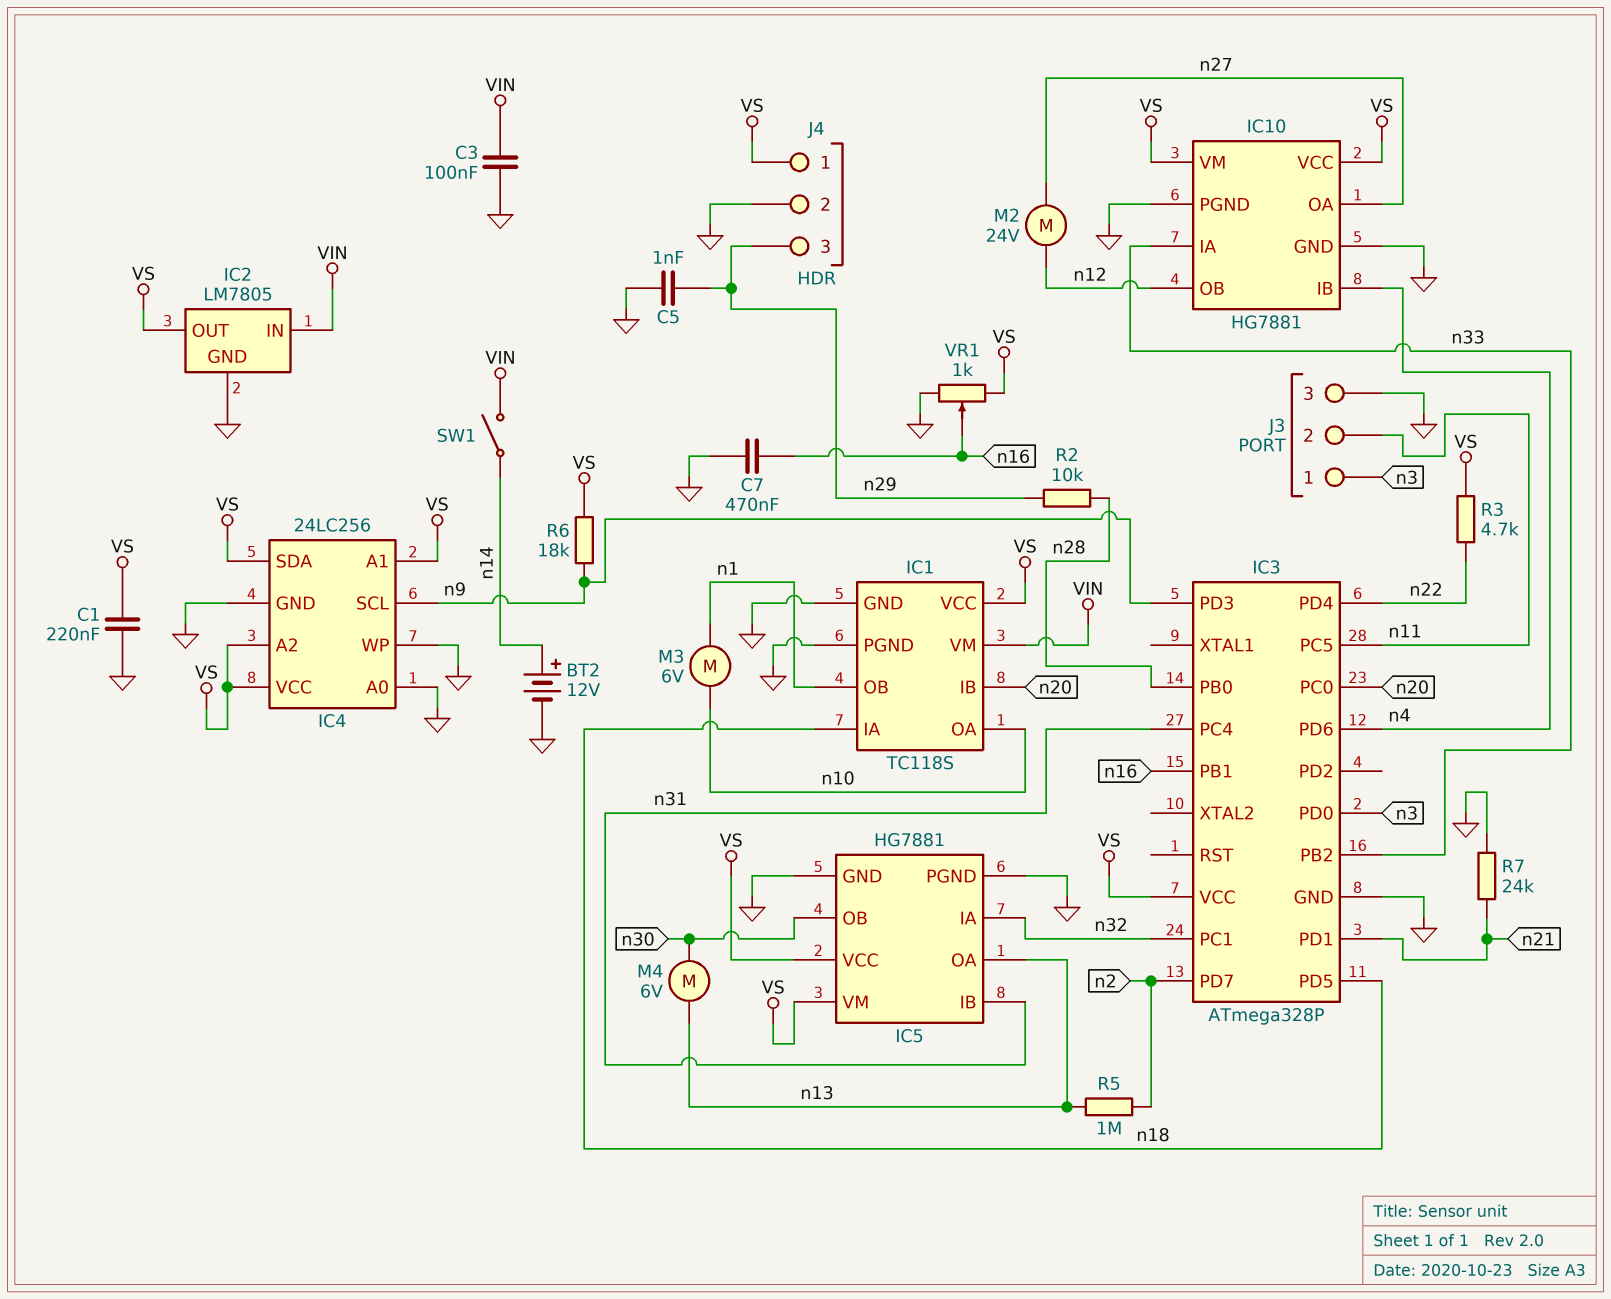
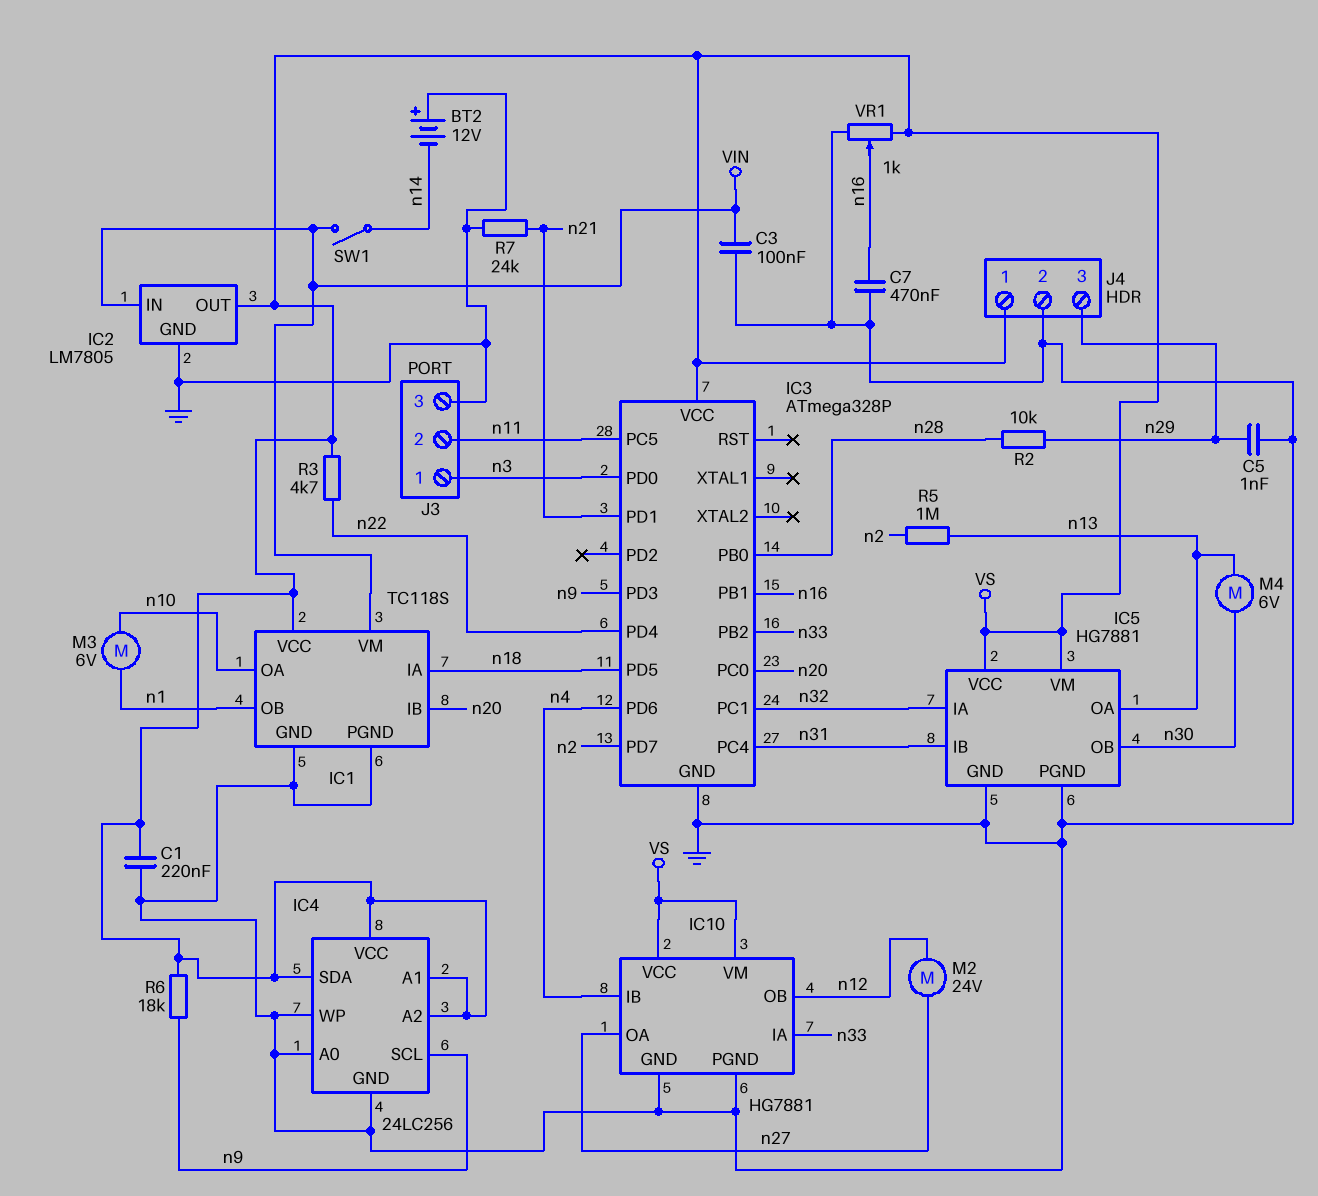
BT2: 12V (plus n14, minus GND) -> 12V (plus GND, minus n14)

